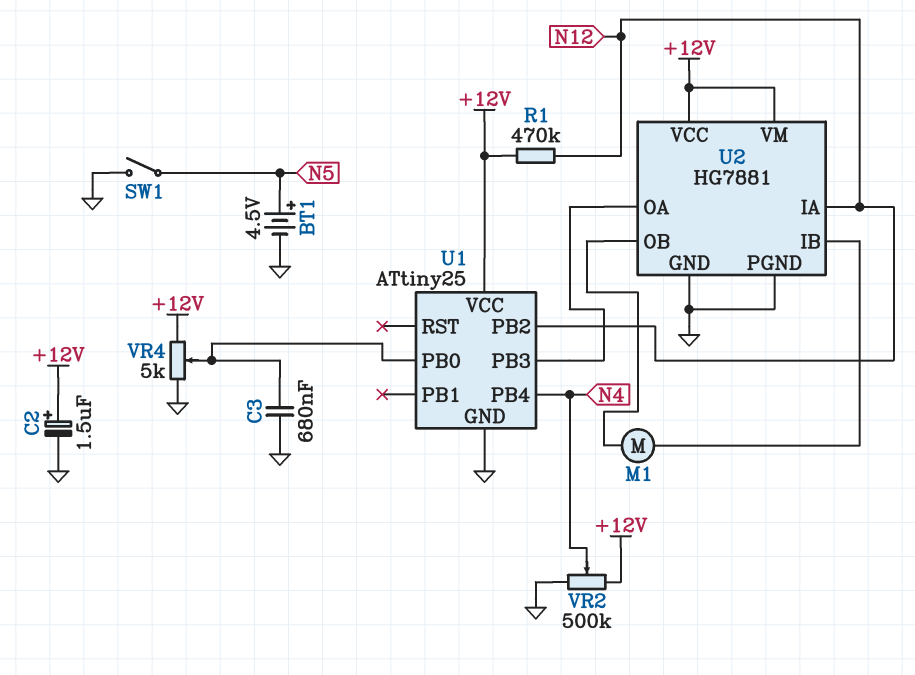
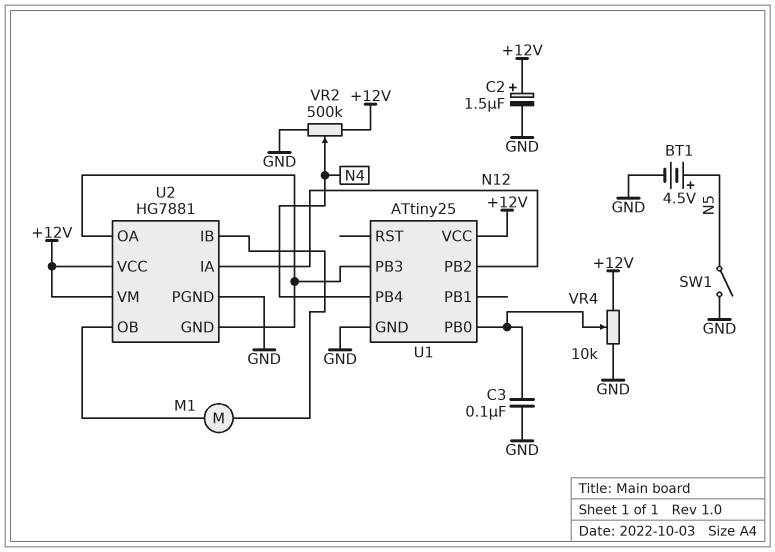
C3: 680nF (GND, U1/PB0) -> 100nF (GND, U1/PB0)
R1: 470k (+12V, N12) -> none
U2 pin GND: GND -> U1/PB3
VR4: 5k (+12V, GND, wiper U1/PB0) -> 10k (+12V, GND, wiper U1/PB0)

